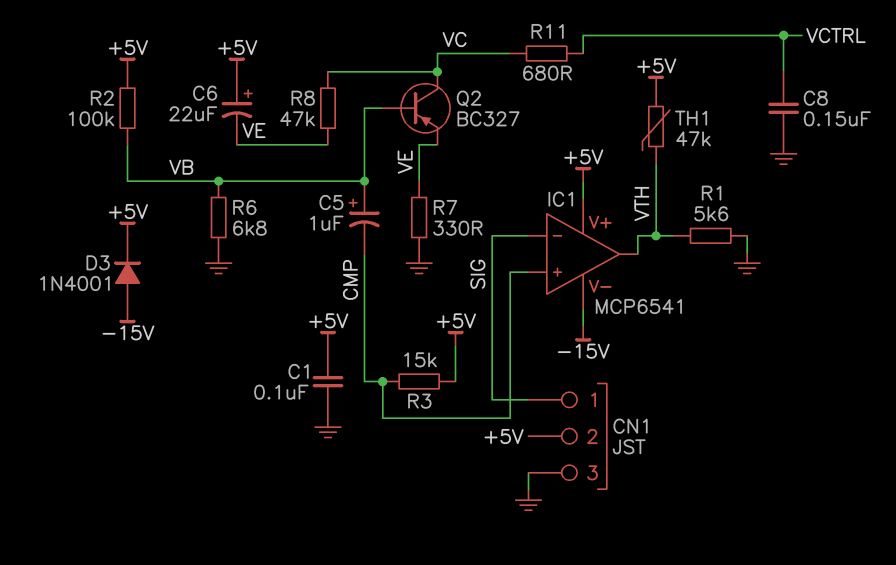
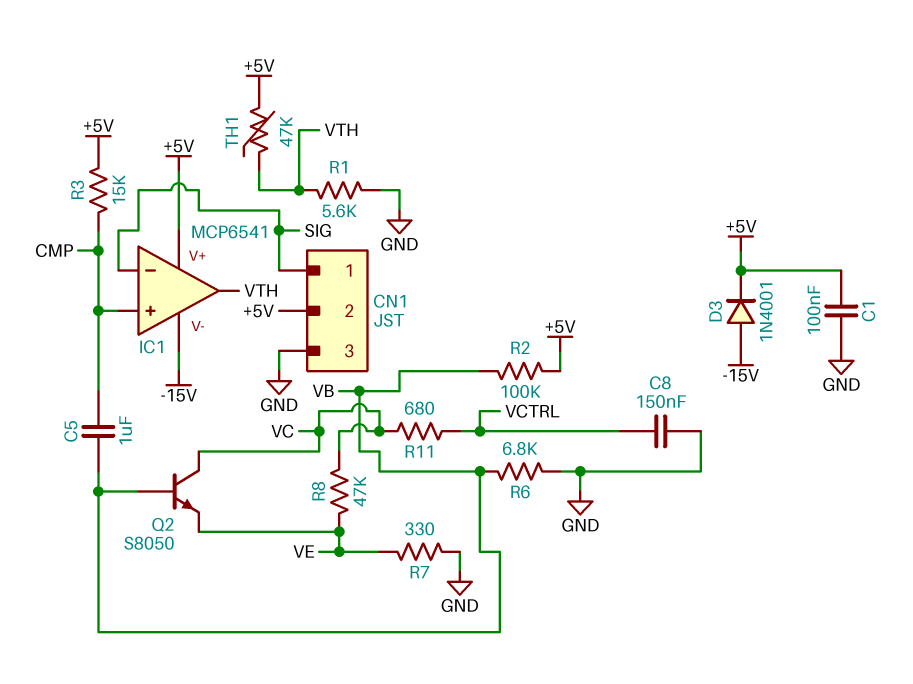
C5: 1uF (plus VB, minus CMP) -> 1uF (CMP, VB)
C6: 22uF (plus +5V, minus VE) -> none
Q2: PNP BC327 (B VB, C VC, E VE) -> NPN S8050 (B VB, C VC, E VE)

